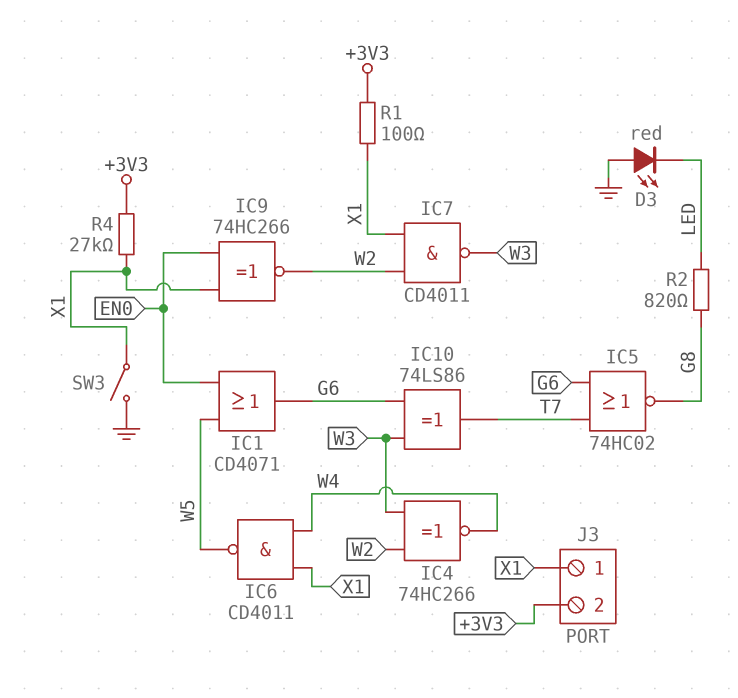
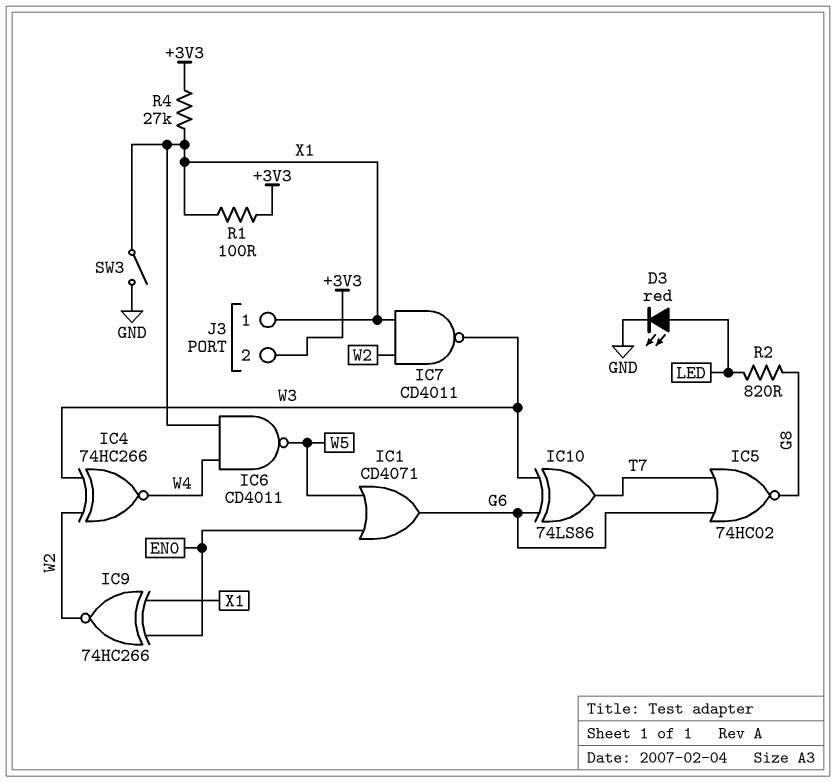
D3: LED red (A GND, K LED) -> LED red (A LED, K GND)

